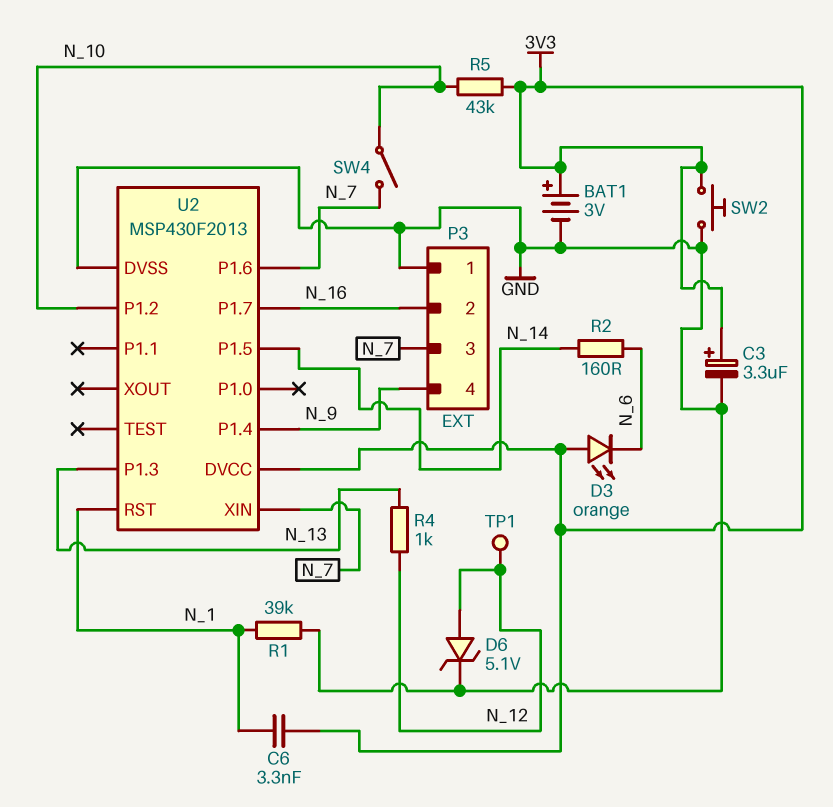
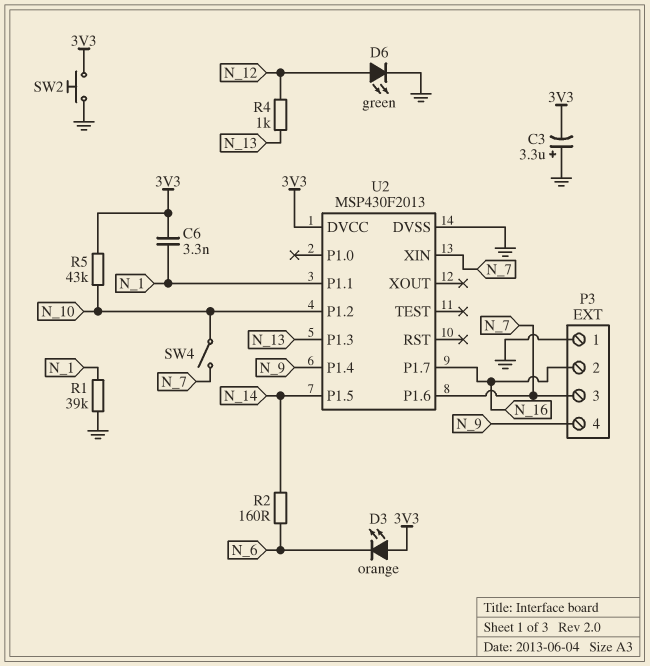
BAT1: 3V (plus 3V3, minus GND) -> none
C3: 3.3uF (plus 3V3, minus GND) -> 3.3uF (plus GND, minus 3V3)
D6: zener 5.1V (A N_12, K GND) -> LED green (A N_12, K GND)
TP1: test point (N_12) -> none
U2 pin P1.1: none -> N_1
U2 pin RST: N_1 -> none

